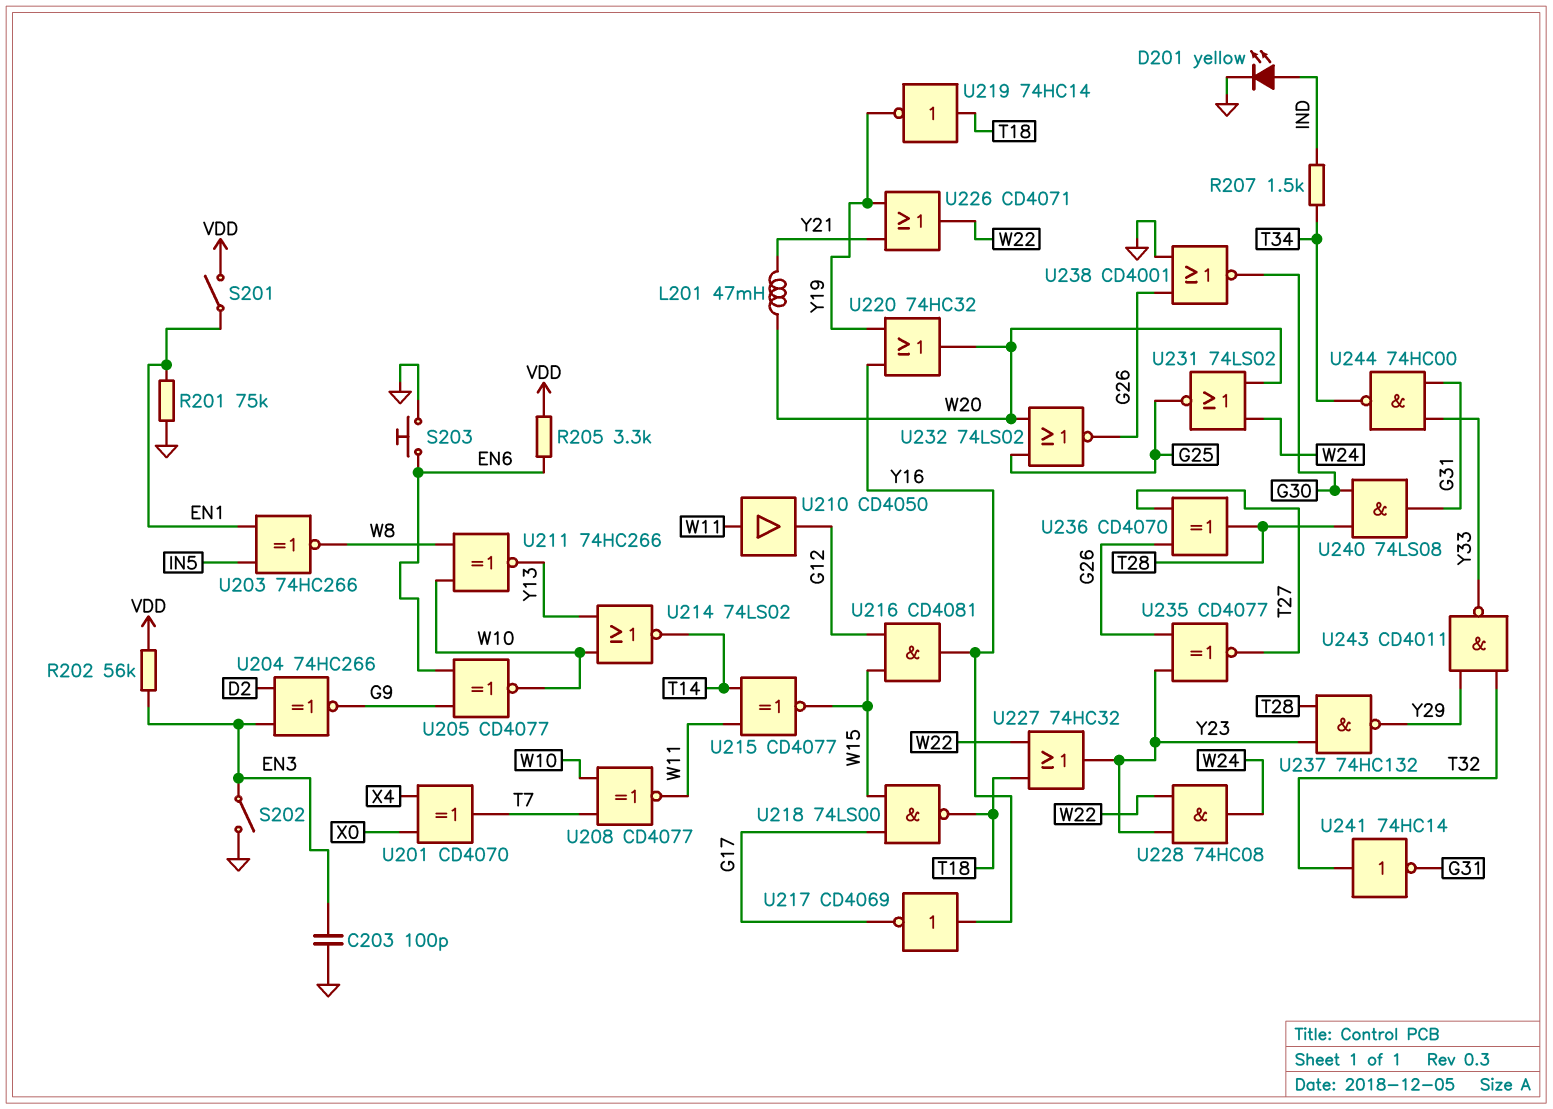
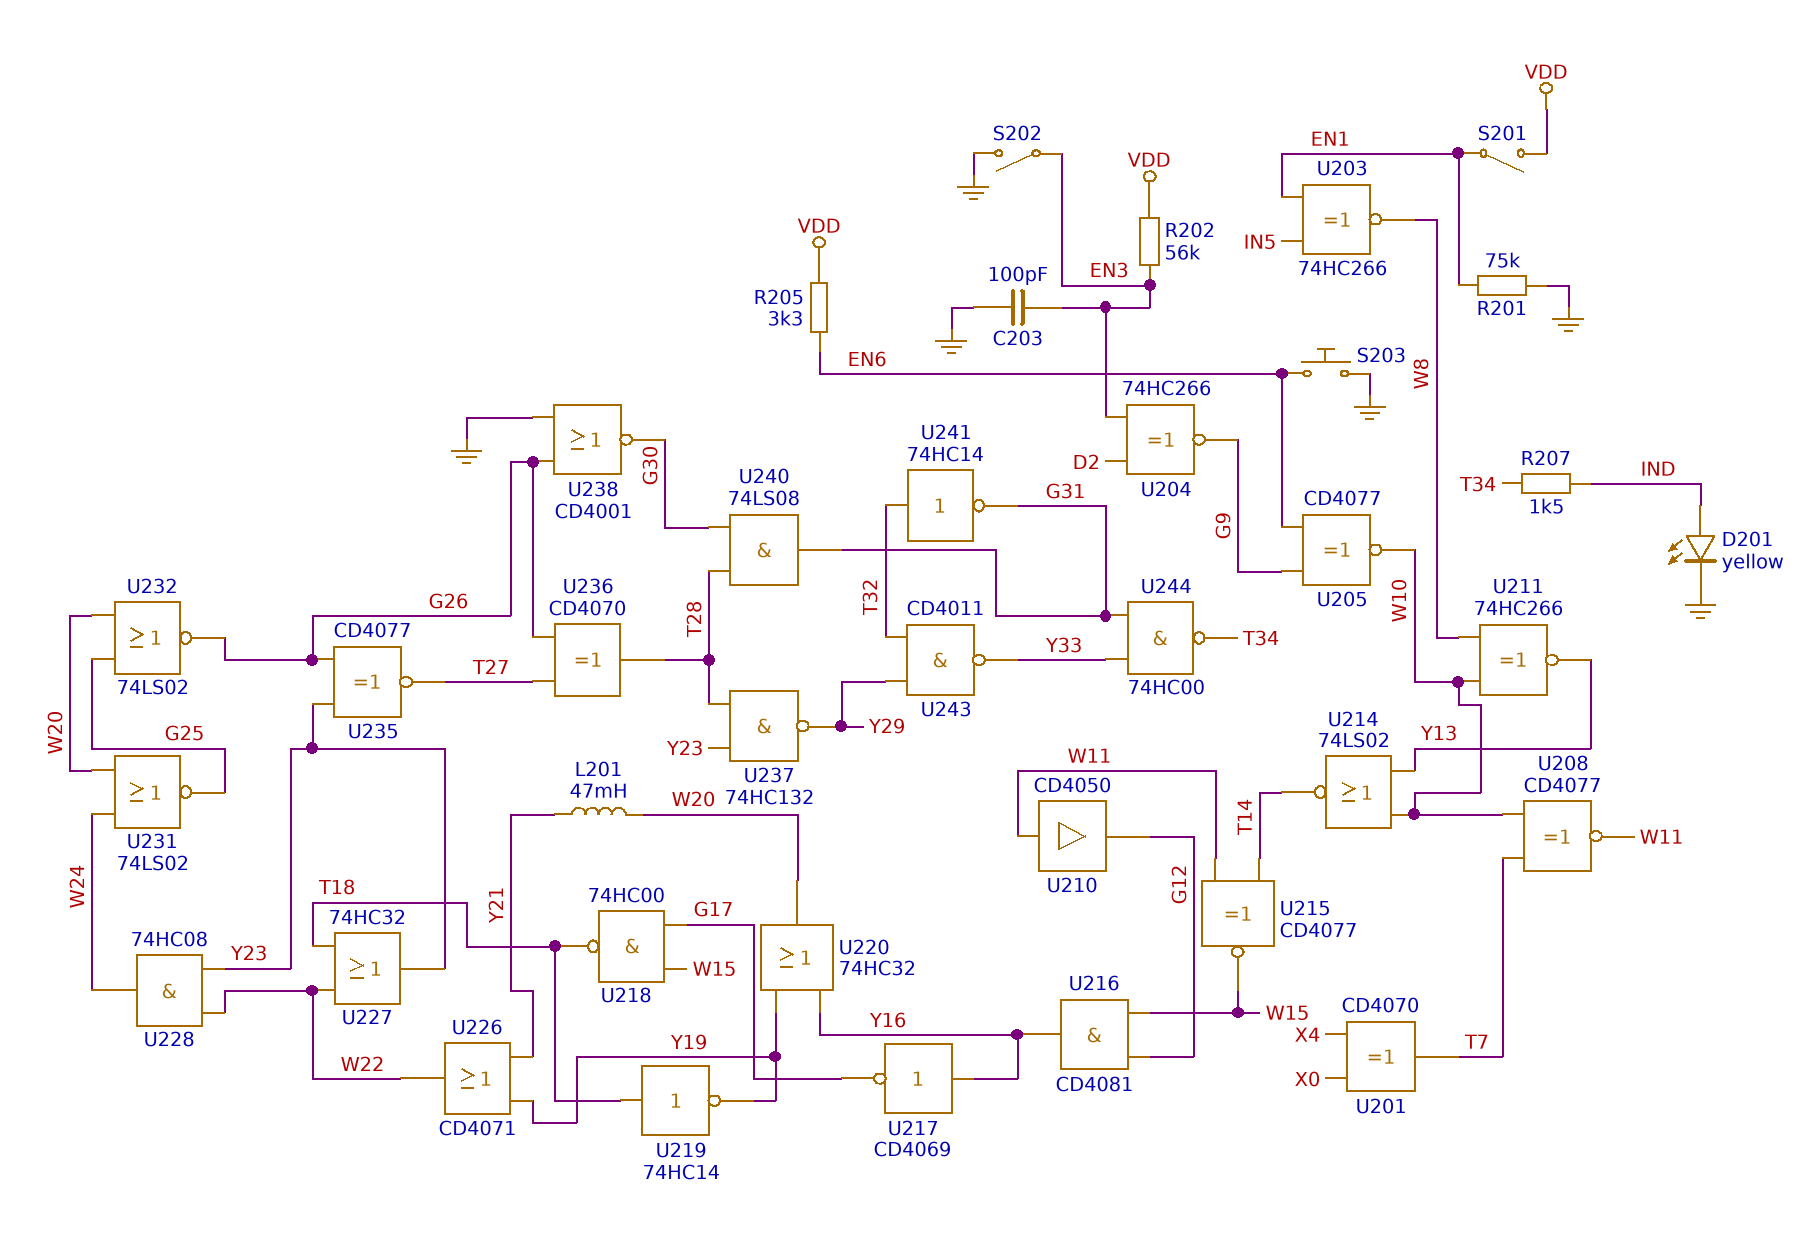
U218: NAND 74LS00 (in G17, in W15, out T18) -> NAND 74HC00 (in G17, in W15, out T18)

